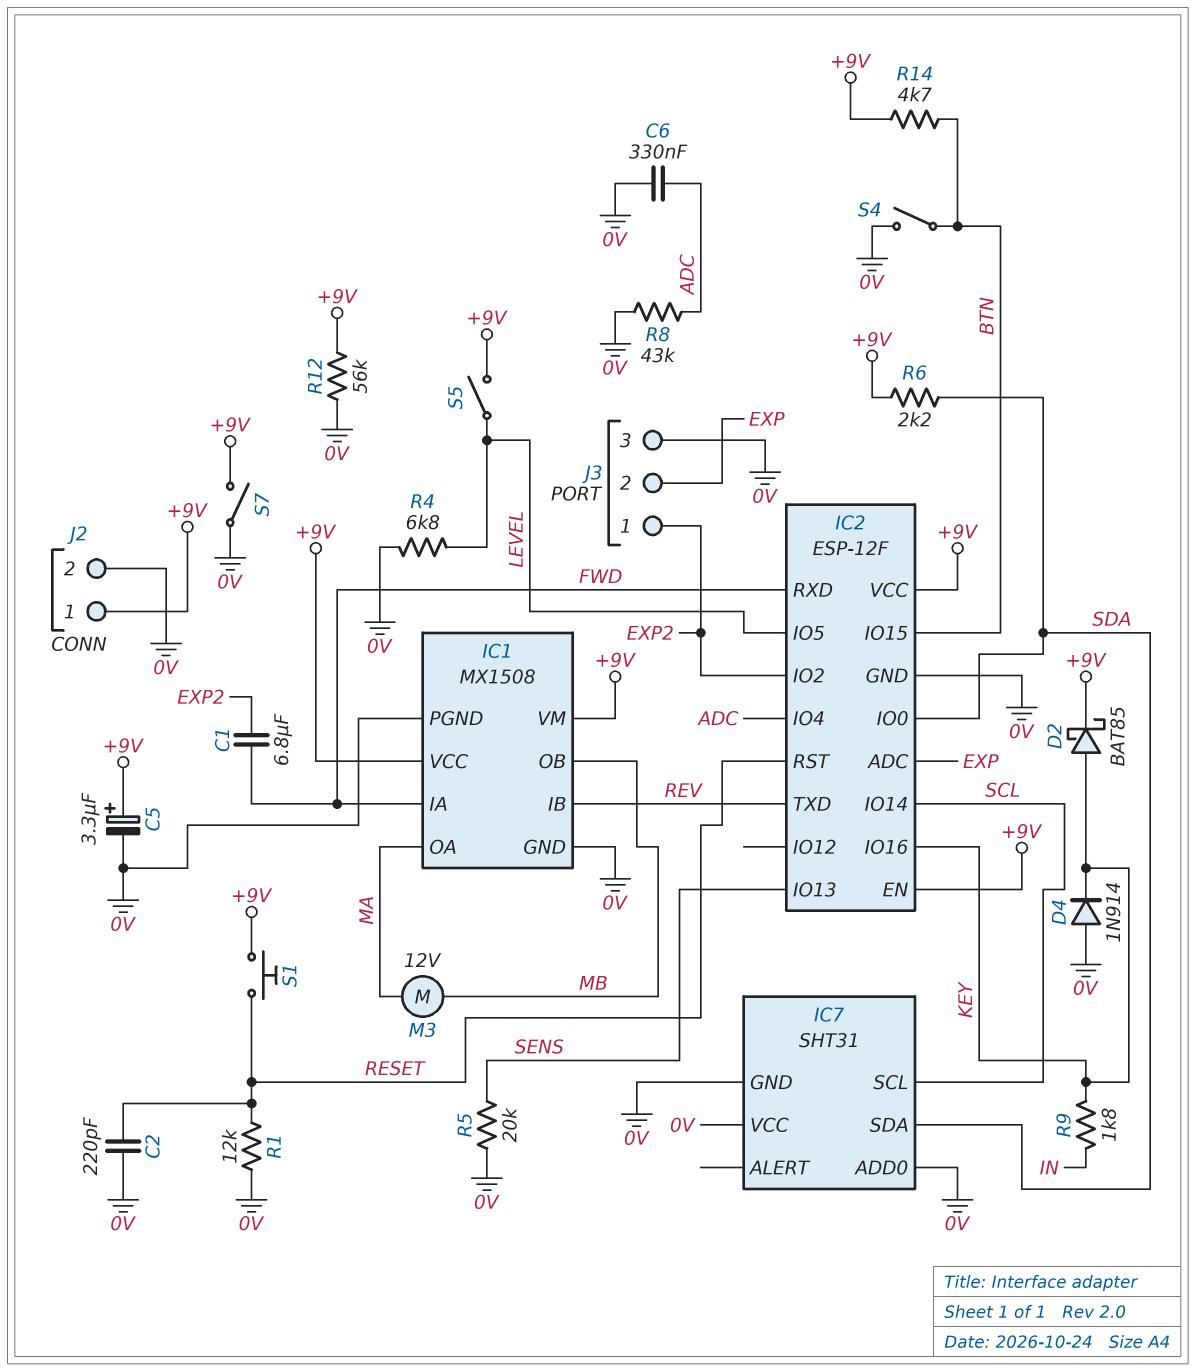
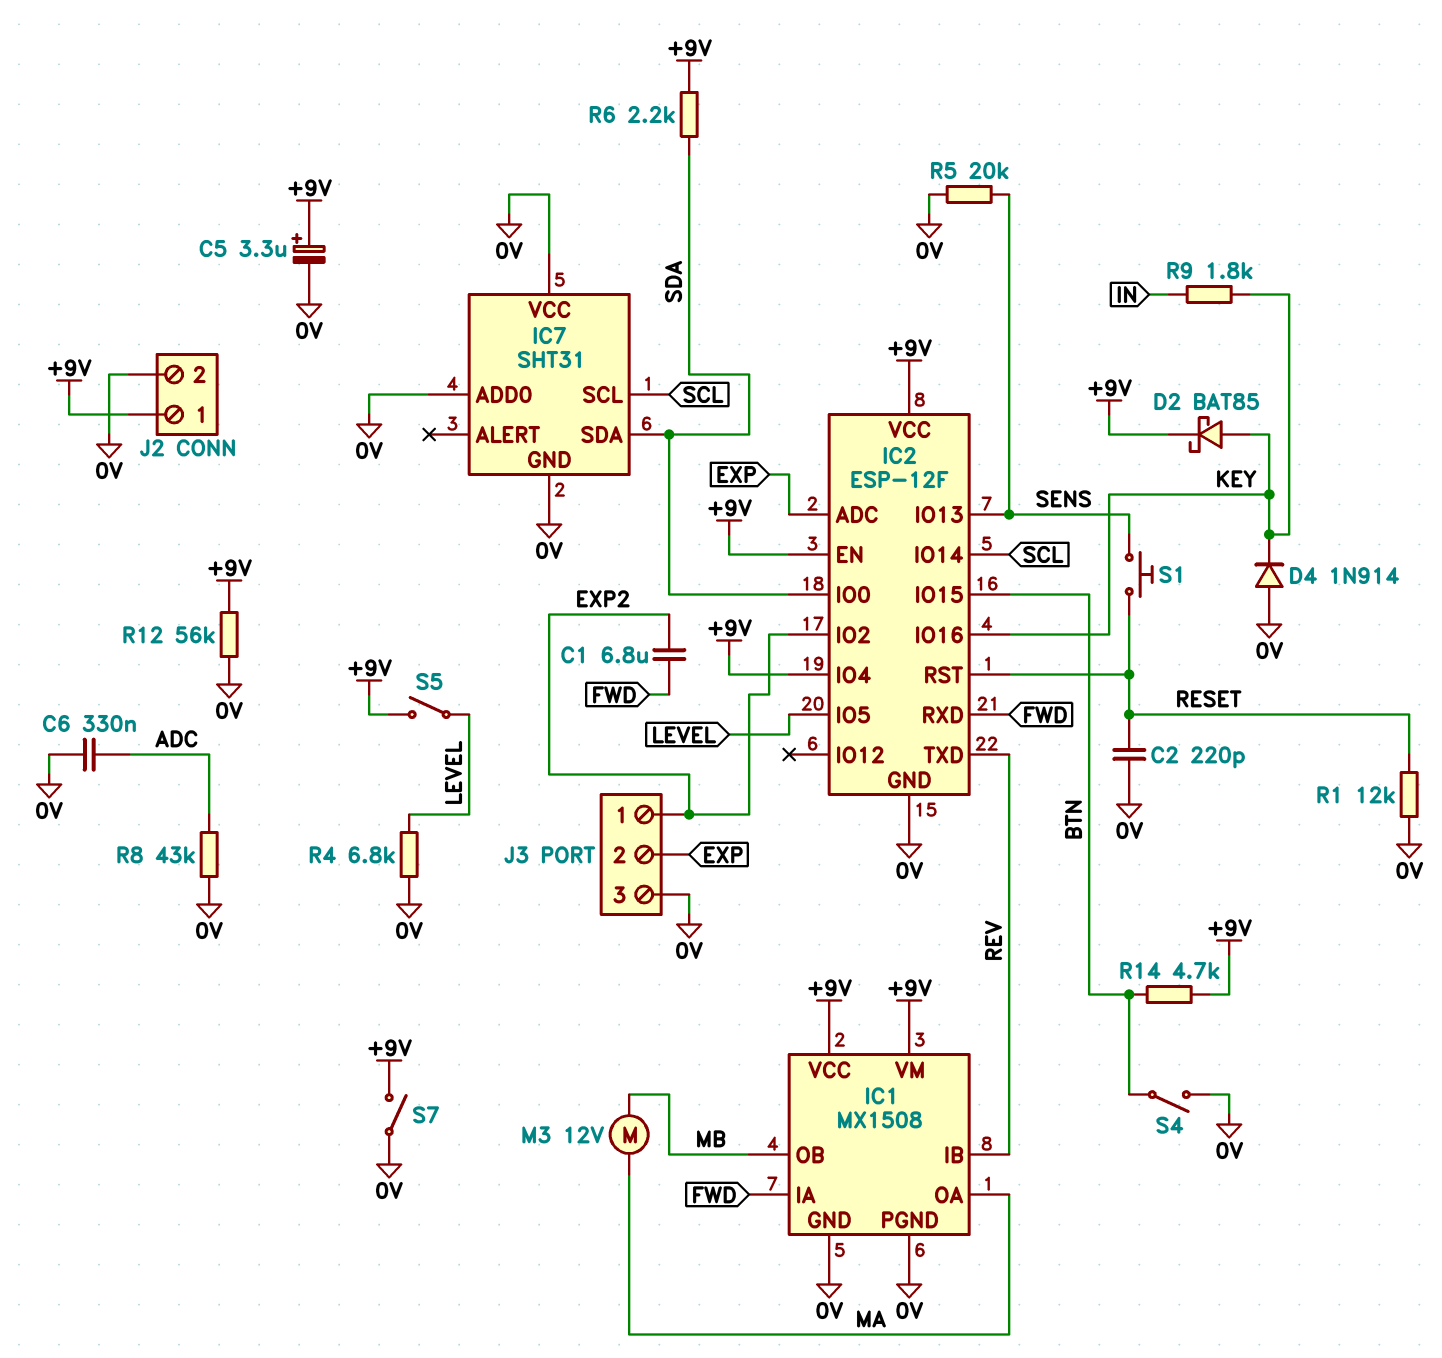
IC2 pin IO4: ADC -> +9V
S1: button (+9V, RESET) -> button (RESET, SENS)

